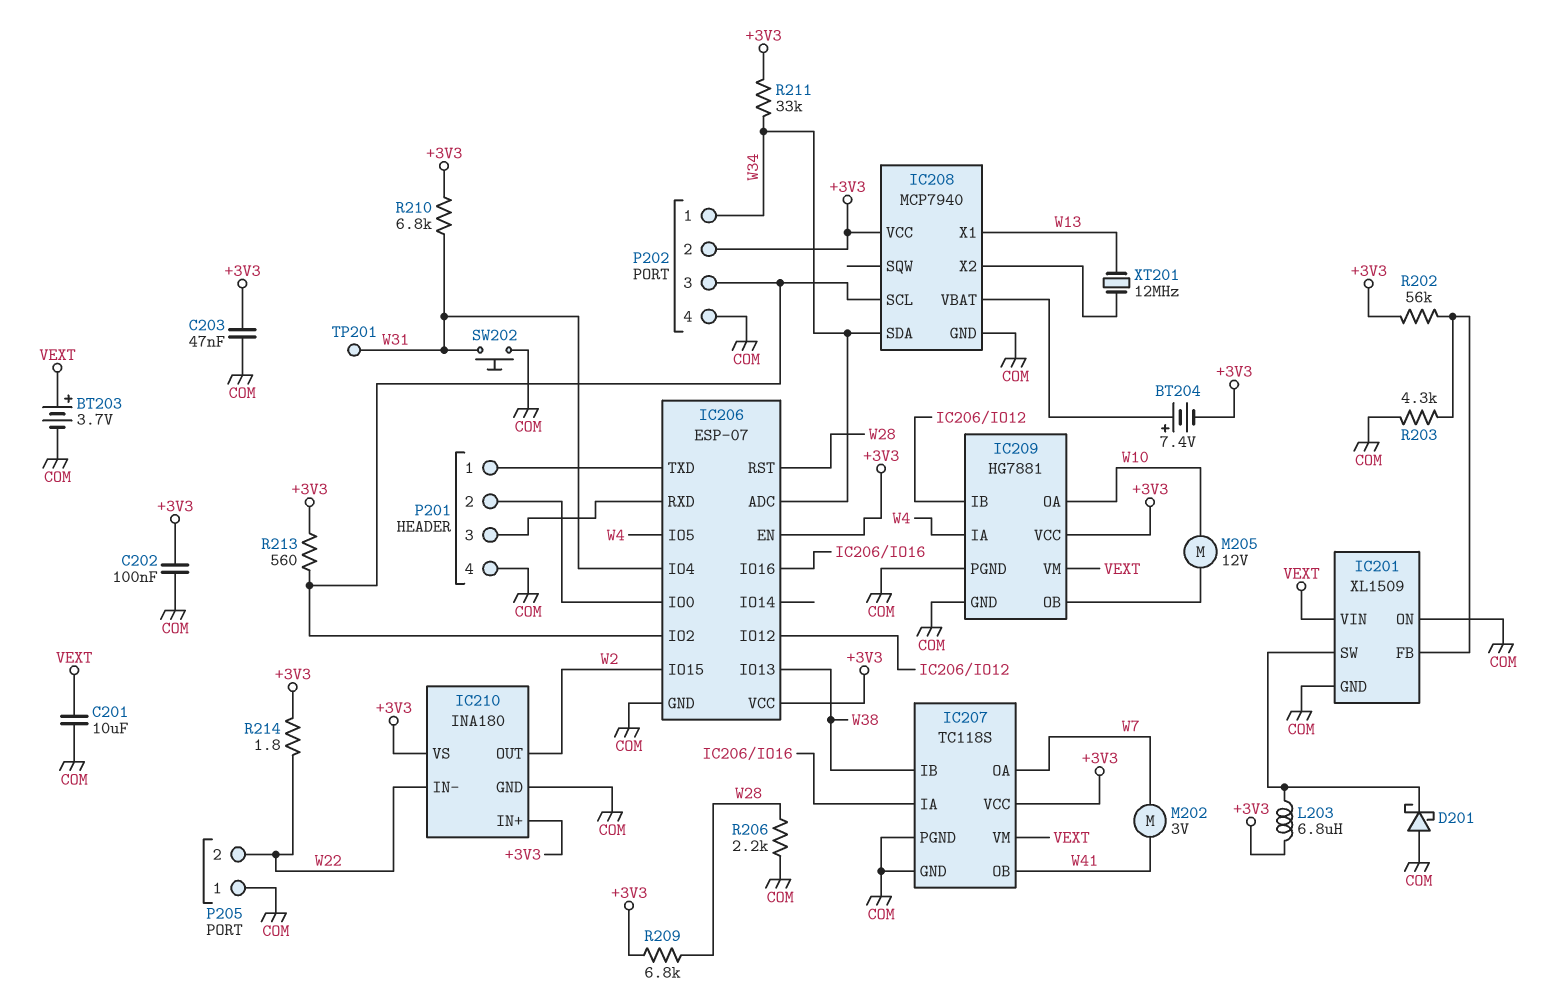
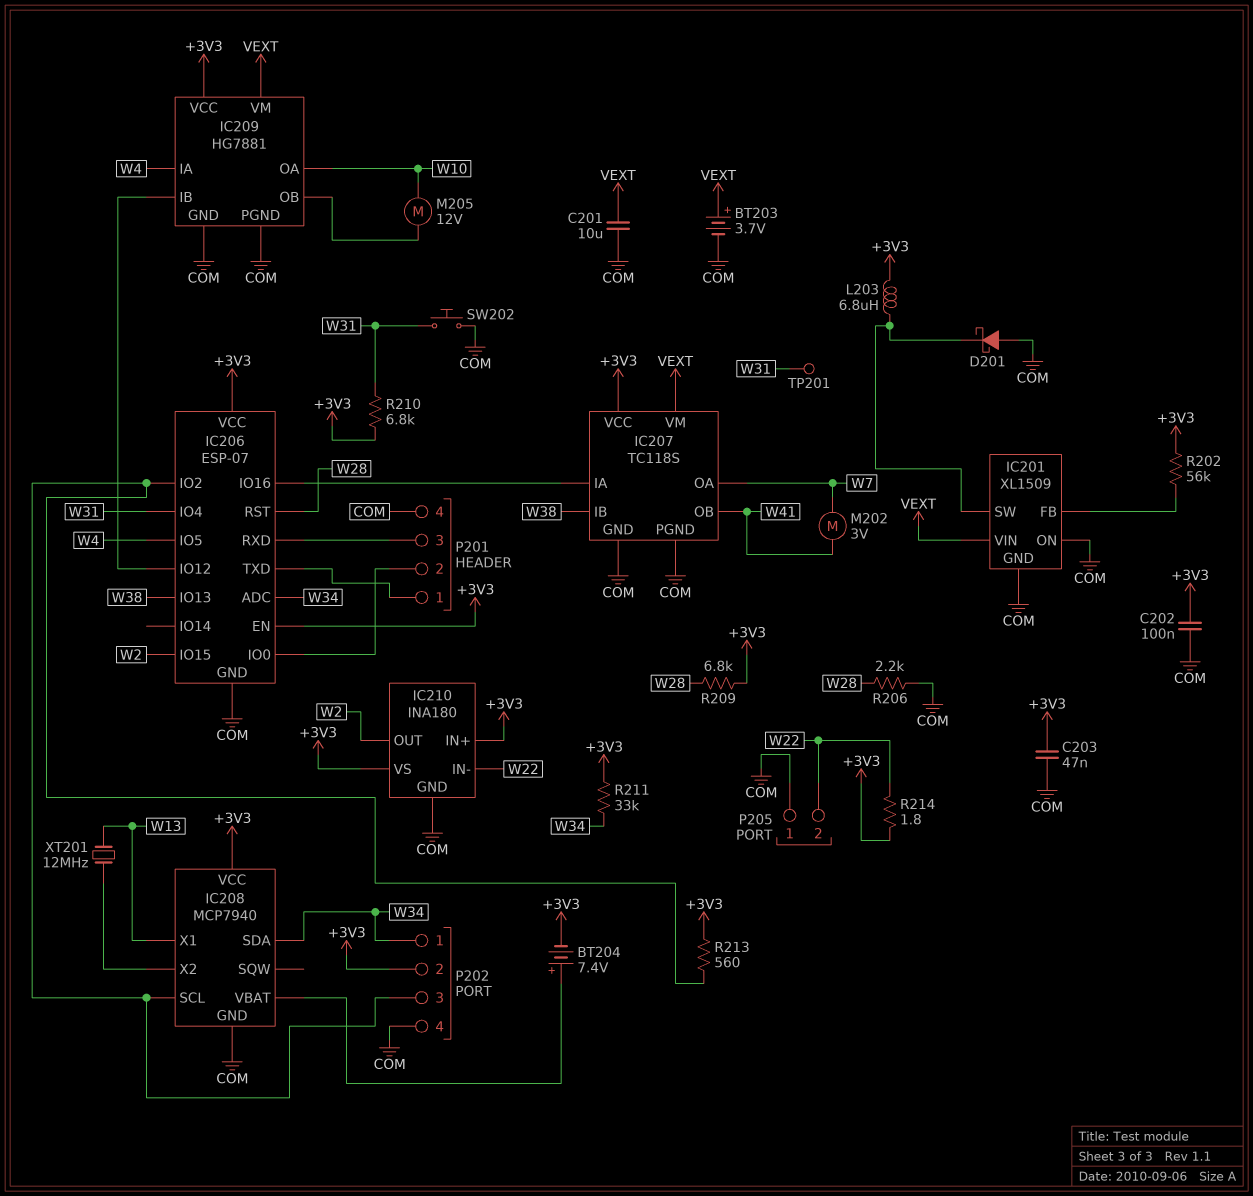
R203: 4.3k (COM, IC201/FB) -> none

